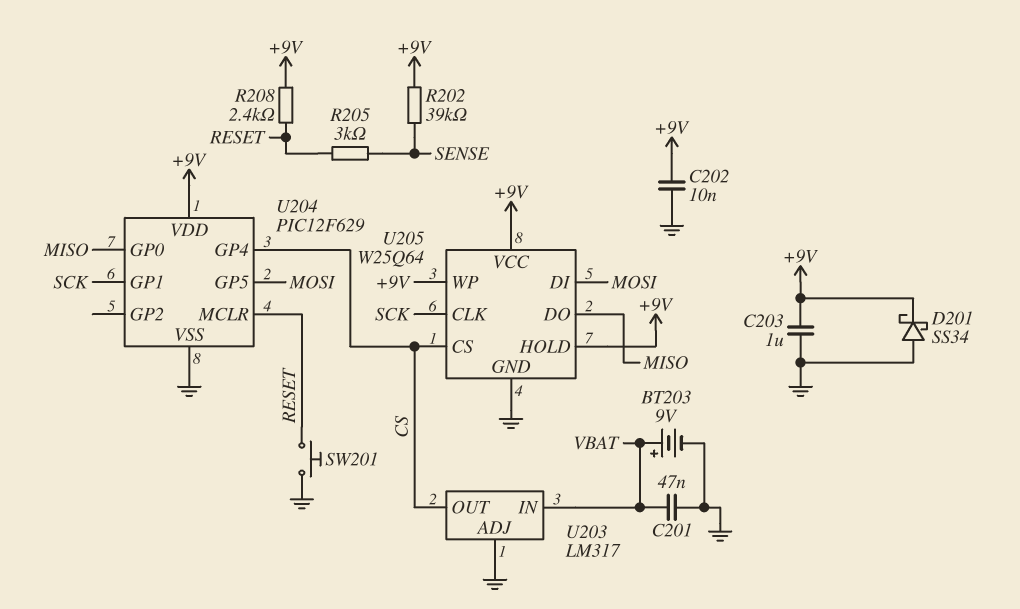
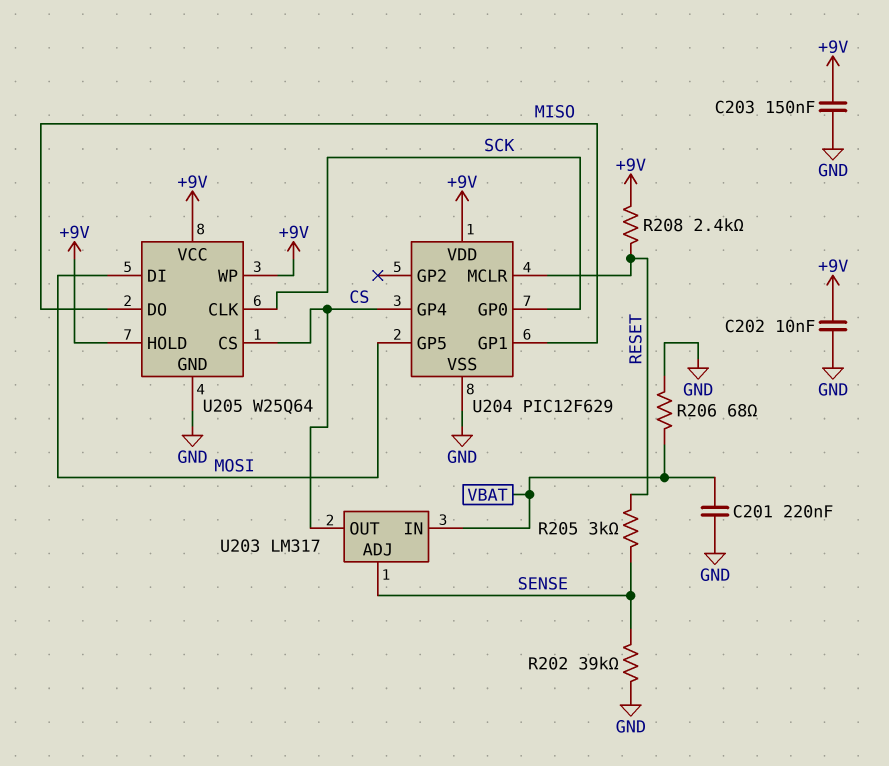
BT203: 9V (plus VBAT, minus GND) -> none
C201: 47nF (GND, VBAT) -> 220nF (GND, VBAT)
C203: 1uF (+9V, GND) -> 150nF (+9V, GND)
D201: schottky SS34 (A GND, K +9V) -> none
R202: 39k (+9V, SENSE) -> 39k (GND, SENSE)
R206: none -> 68 (GND, VBAT)
SW201: button (GND, RESET) -> none
U203 pin ADJ: GND -> SENSE
U204 pin GP0: MISO -> SCK
U204 pin GP1: SCK -> MISO

